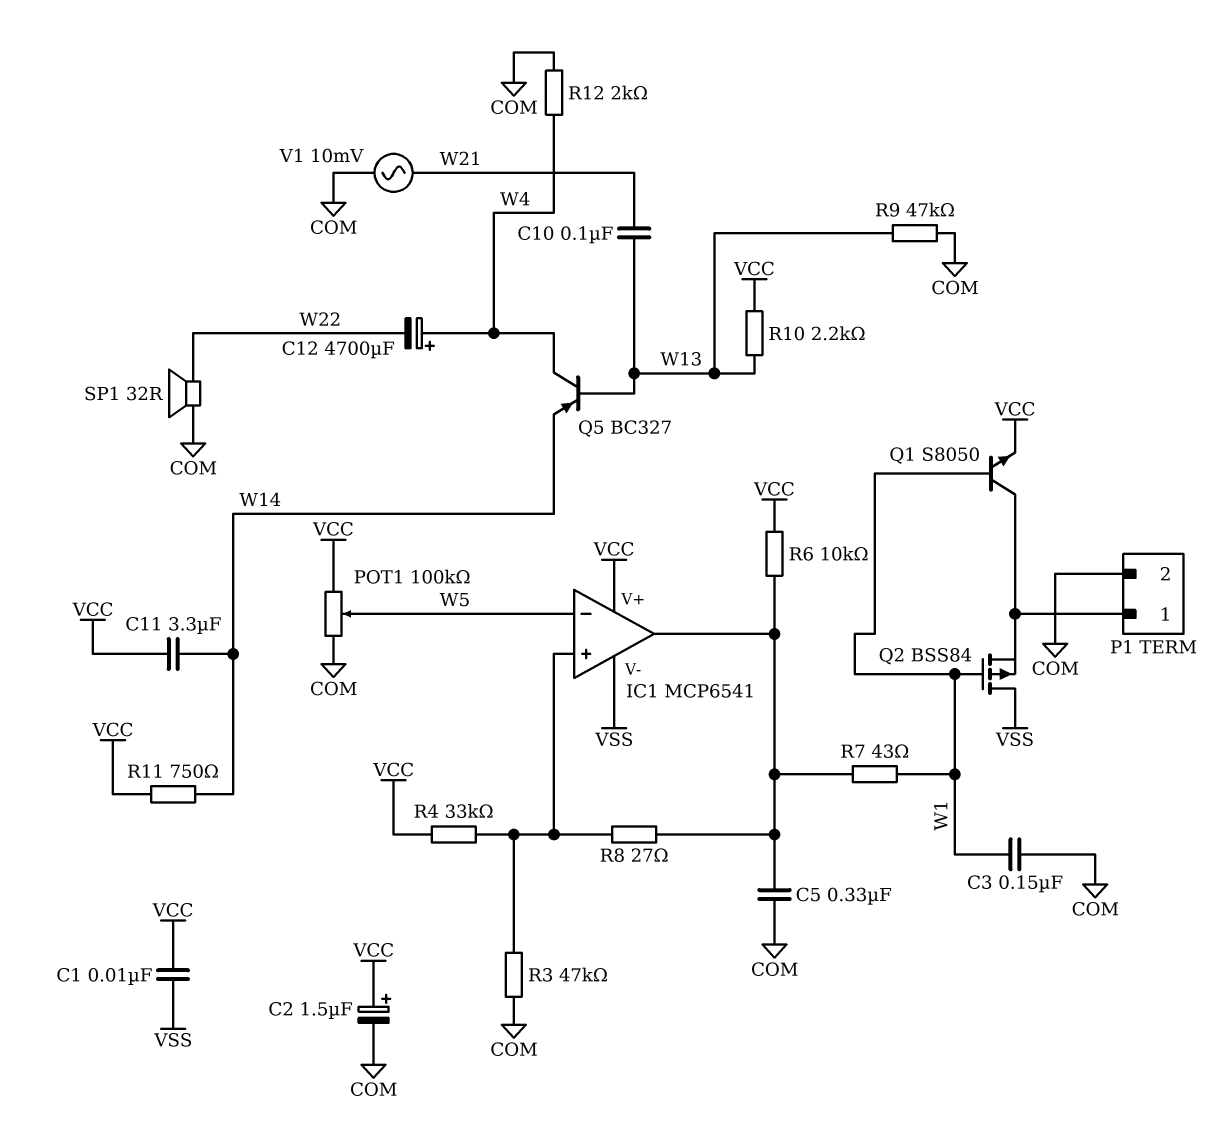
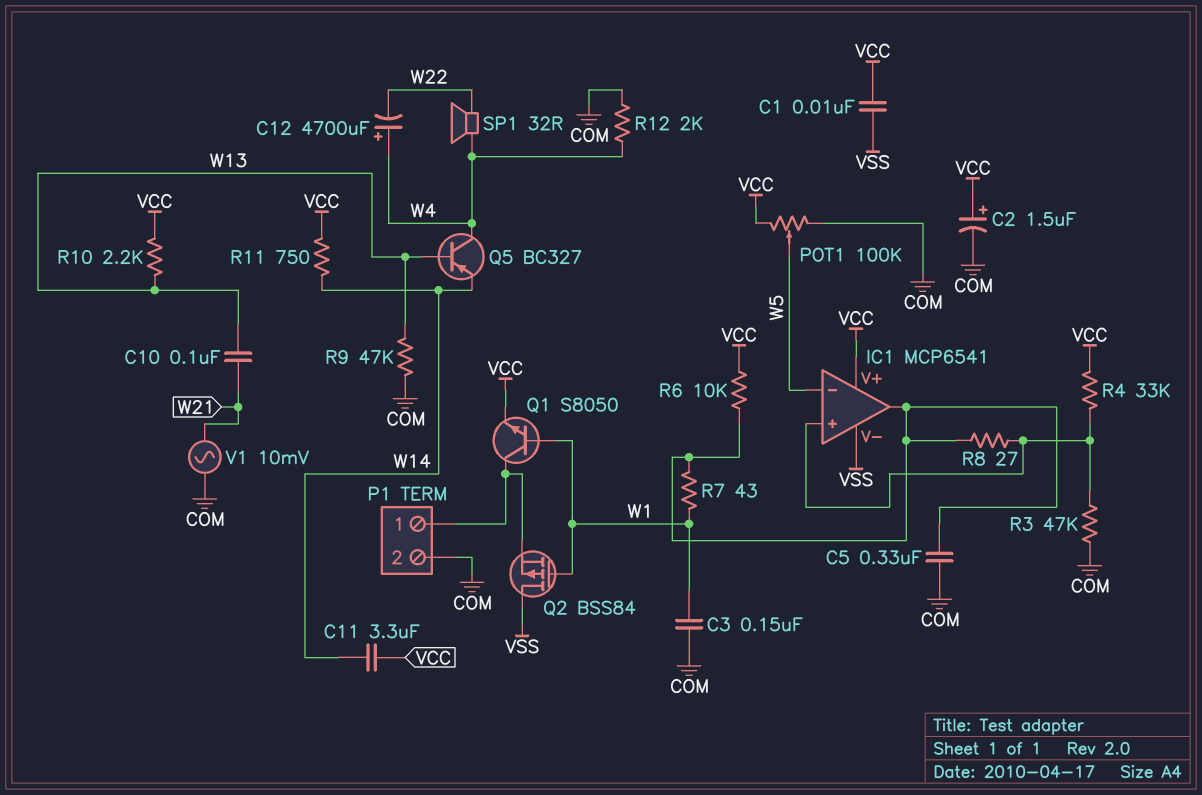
SP1: speaker 32R (COM, W22) -> speaker 32R (W4, W22)

